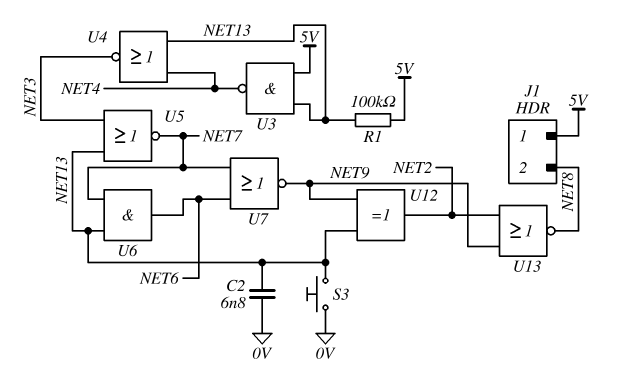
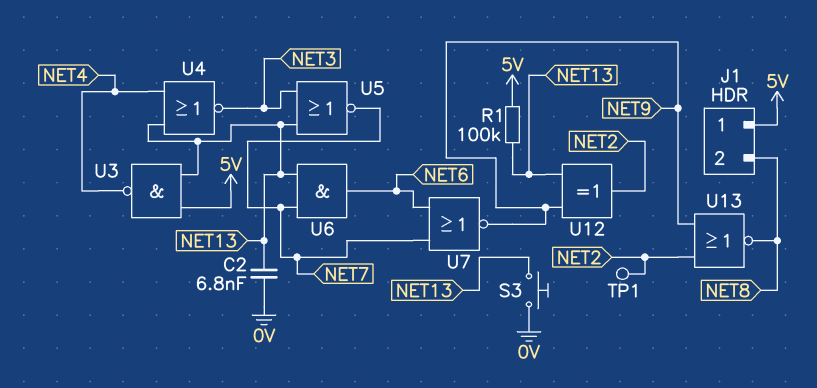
TP1: none -> test point (NET2)

